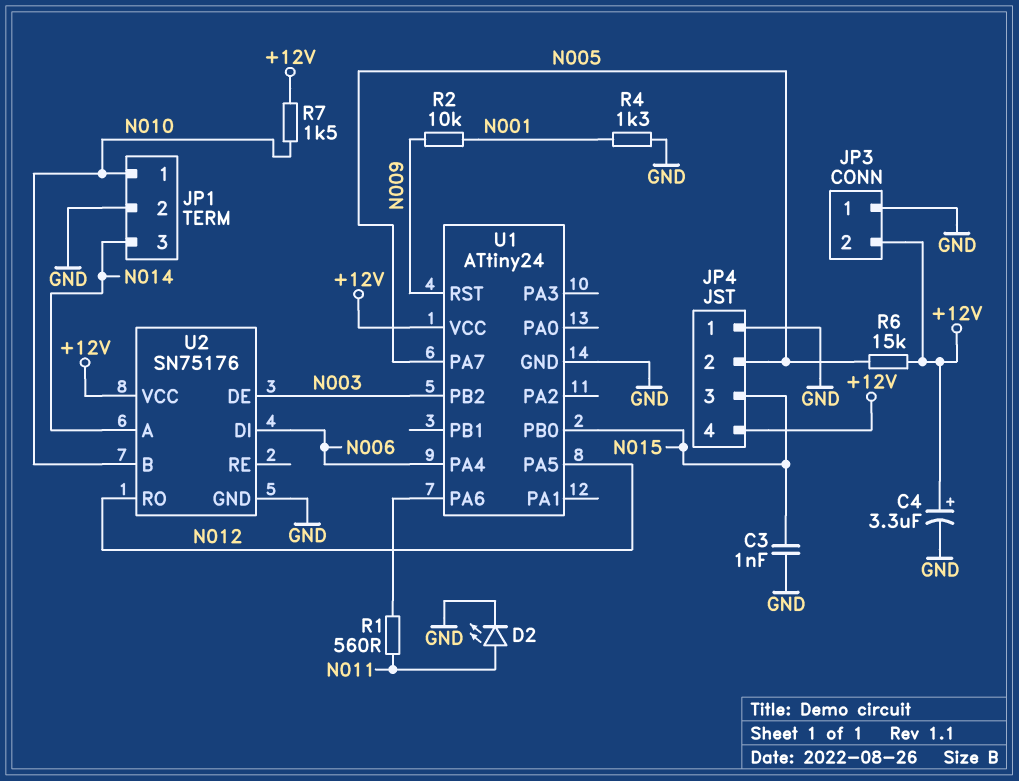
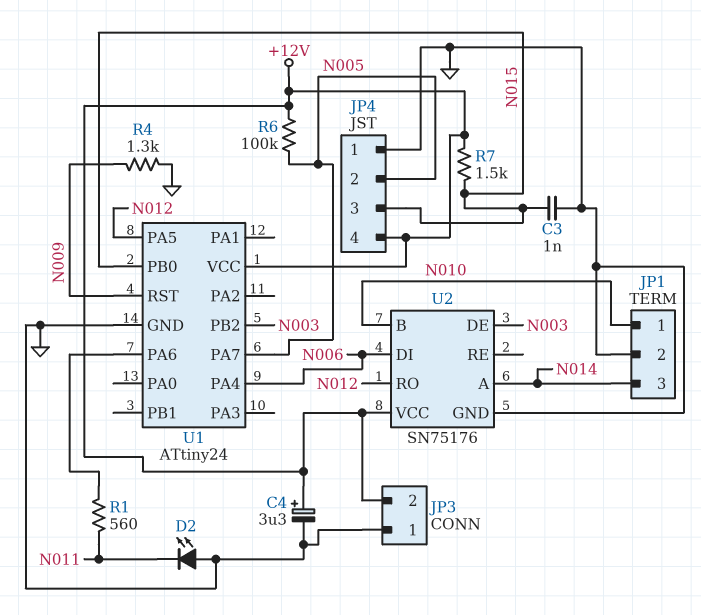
D2: LED (A N011, K GND) -> LED (A GND, K N011)
R2: 10k (N001, N009) -> none
R4: 1.3k (GND, N001) -> 1.3k (GND, N009)
R6: 15k (+12V, N005) -> 100k (+12V, N005)
R7: 1.5k (+12V, N010) -> 1.5k (+12V, N015)

